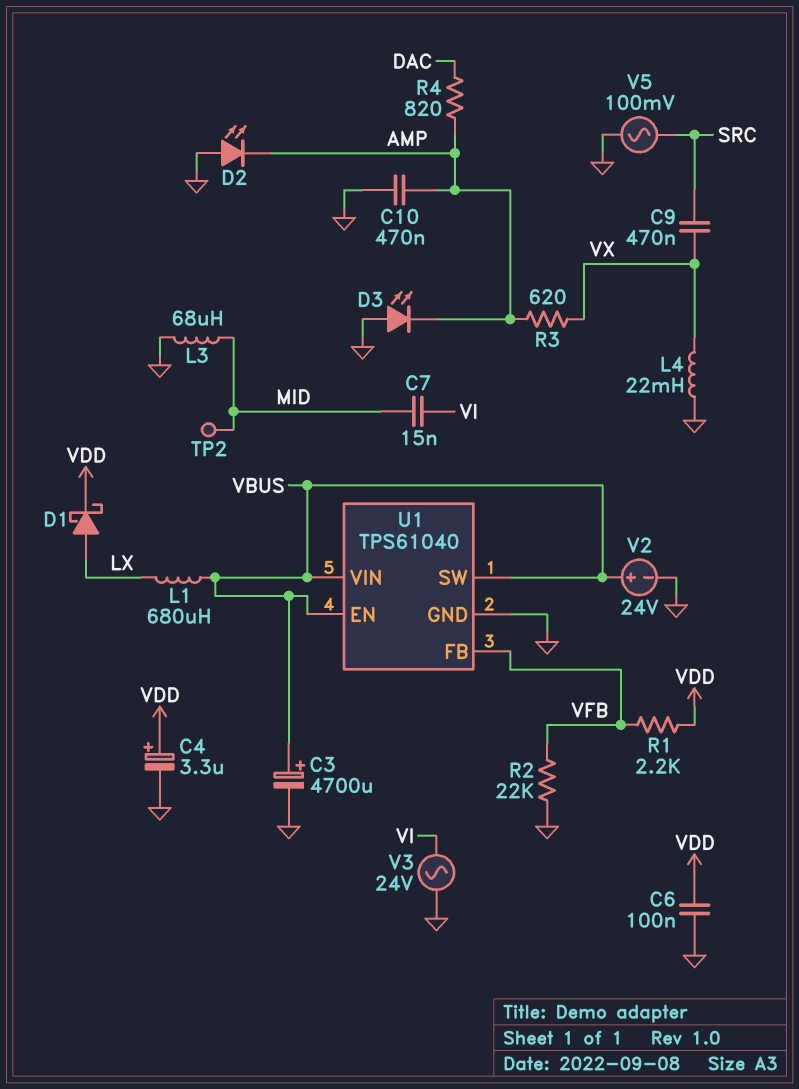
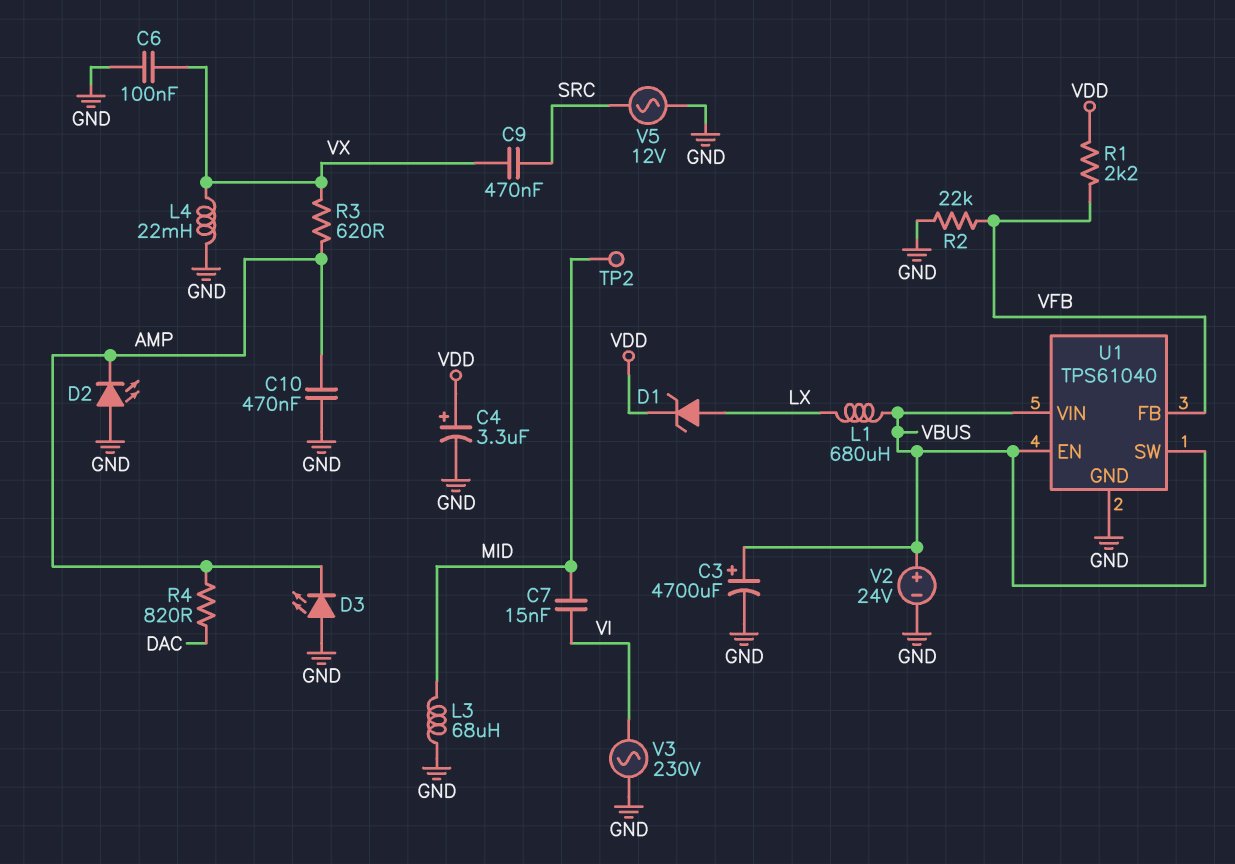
C6: 100nF (GND, VDD) -> 100nF (GND, VX)
D1: schottky (A LX, K VDD) -> zener (A LX, K VDD)
V3: AC 24V (GND, VI) -> AC 230V (GND, VI)
V5: AC 100mV (GND, SRC) -> AC 12V (GND, SRC)

